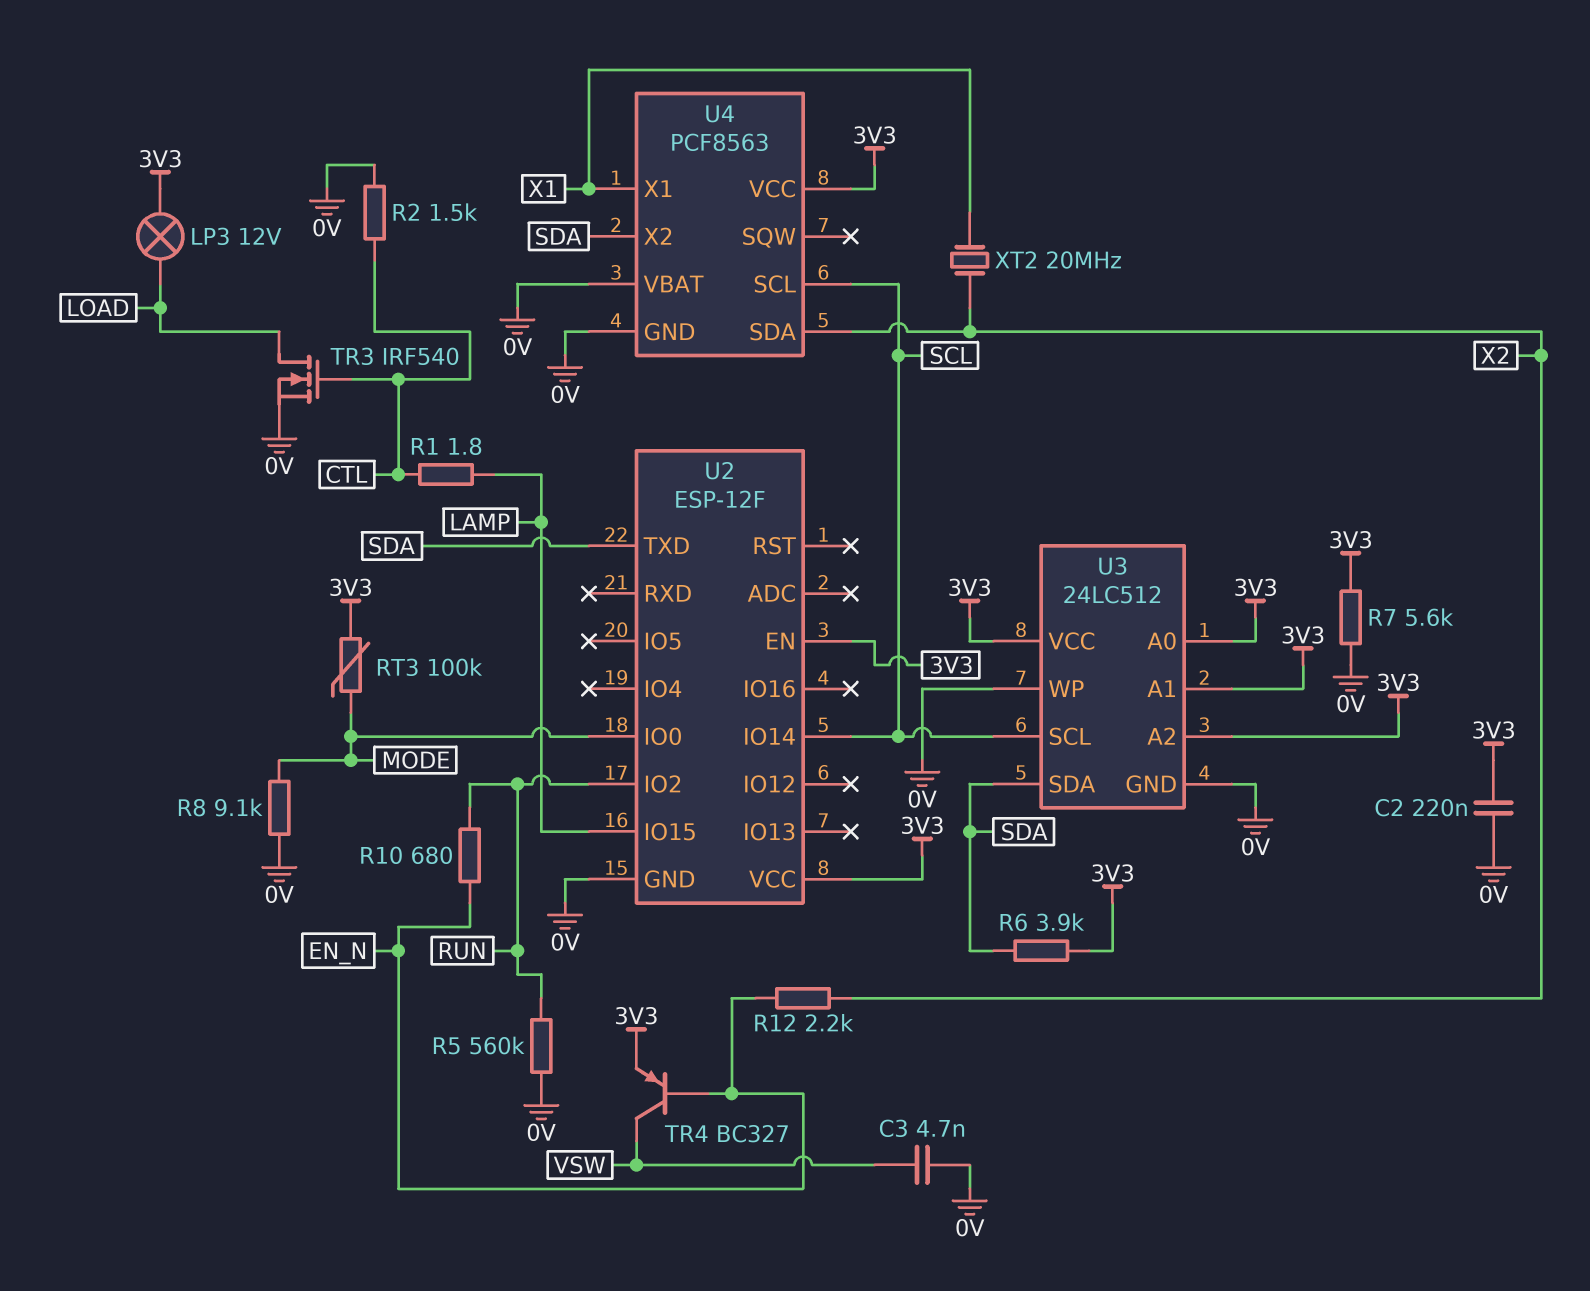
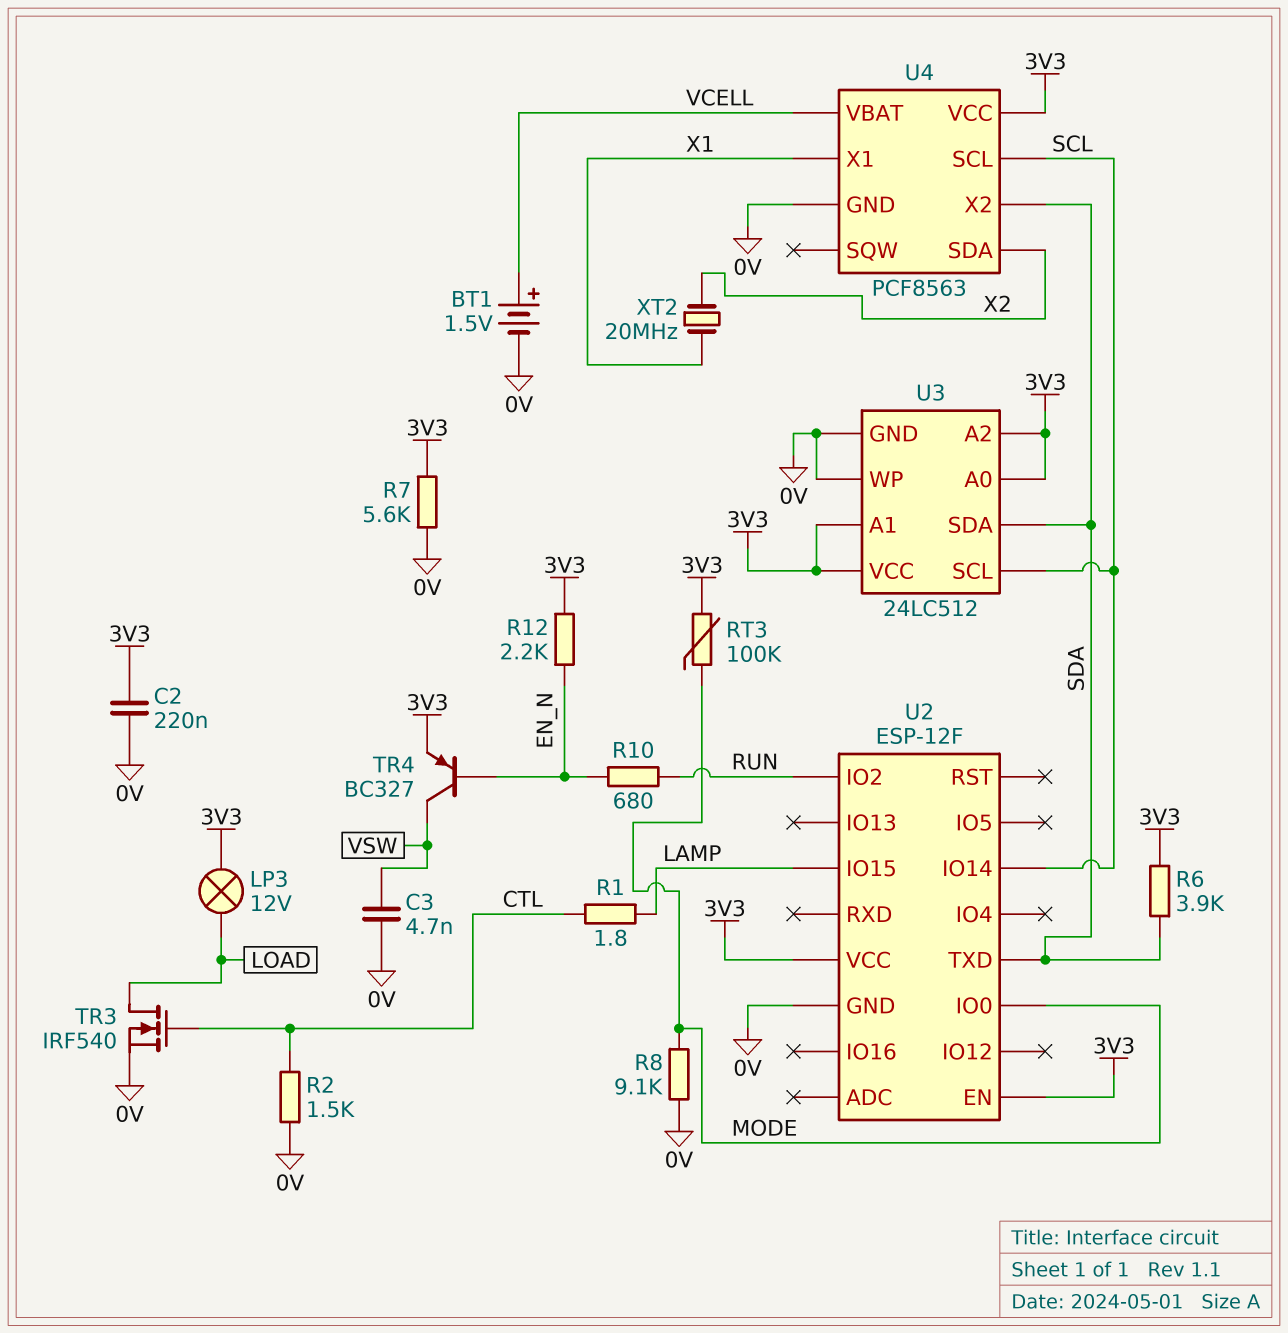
BT1: none -> 1.5V (plus VCELL, minus 0V)
R5: 560k (0V, RUN) -> none
R12: 2.2k (EN_N, X2) -> 2.2k (3V3, EN_N)
U4 pin VBAT: 0V -> VCELL

